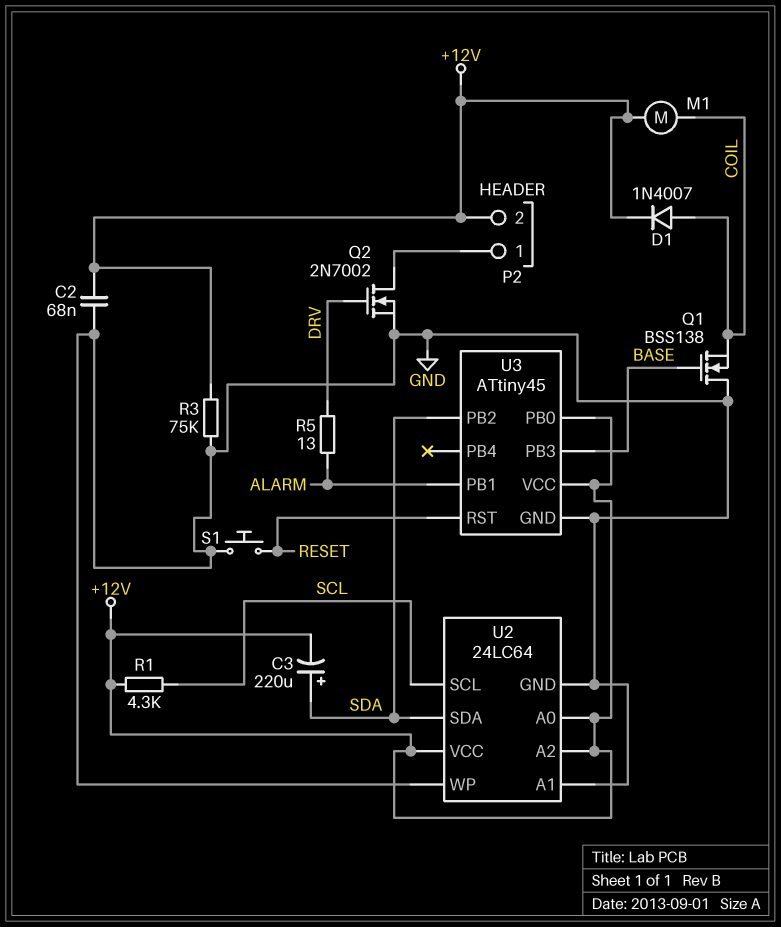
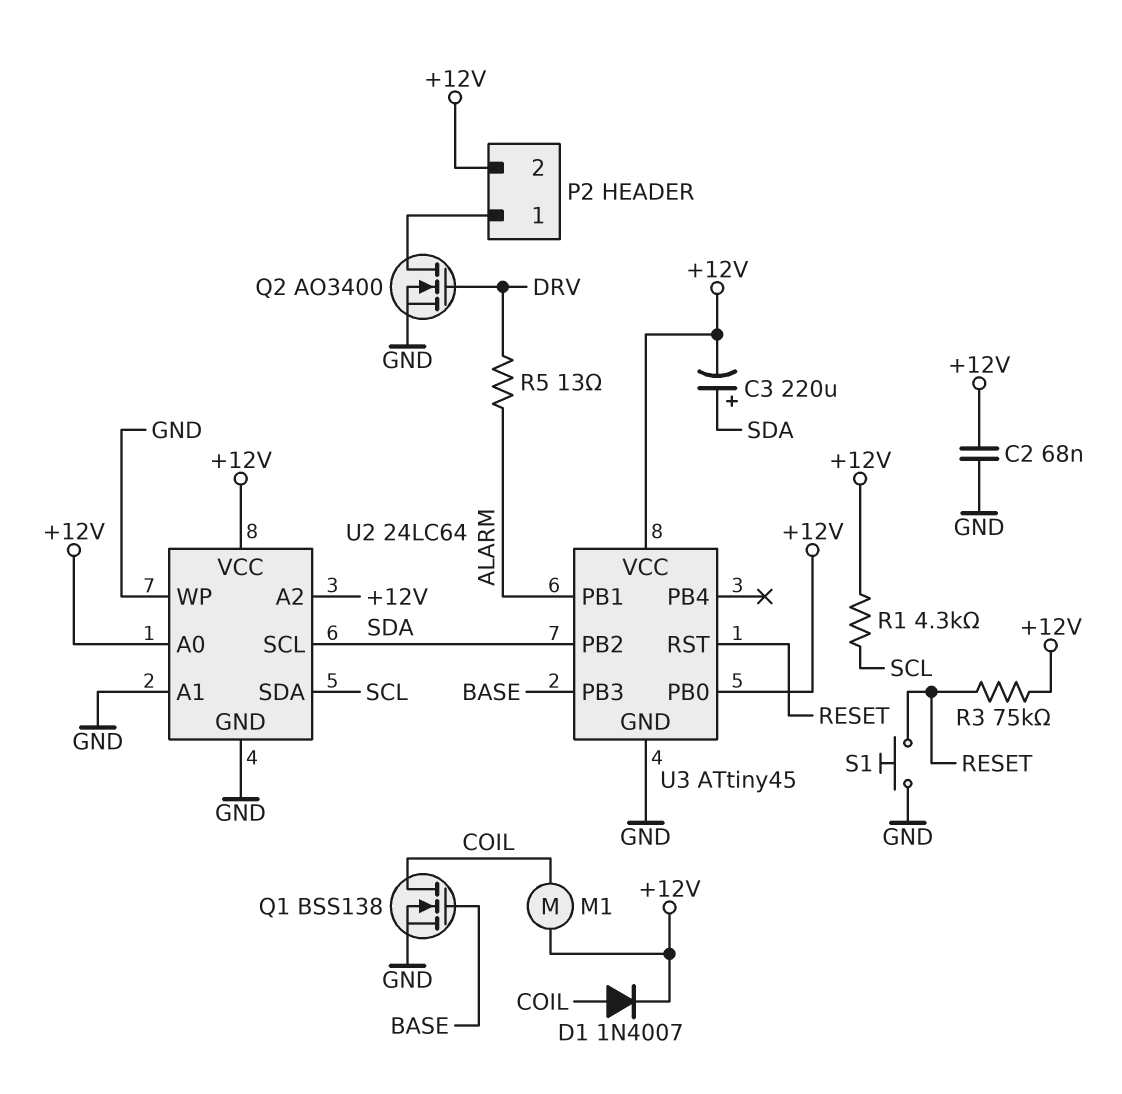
Q1: NMOS BSS138 (G BASE, D GND, S COIL) -> NMOS BSS138 (G BASE, D COIL, S GND)
Q2: NMOS 2N7002 (G DRV, D P2/1, S GND) -> NMOS AO3400 (G DRV, D P2/1, S GND)
R3: 75k (+12V, GND) -> 75k (+12V, RESET)
U2 pin SCL: SCL -> SDA
U2 pin SDA: SDA -> SCL

